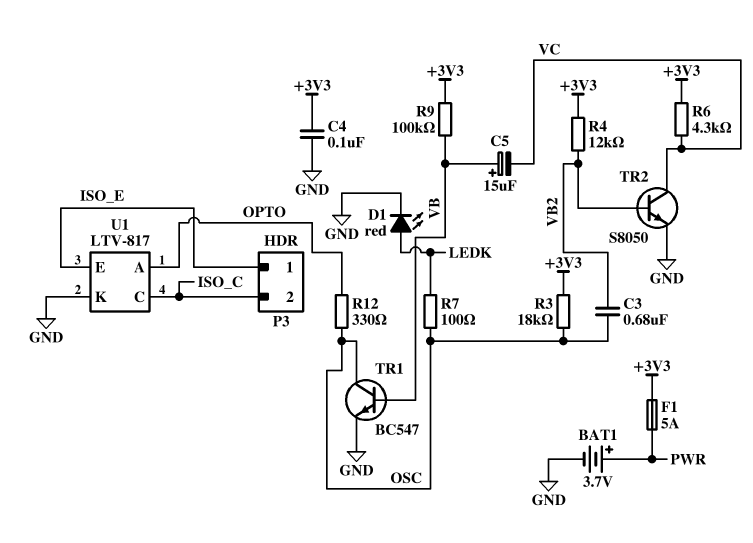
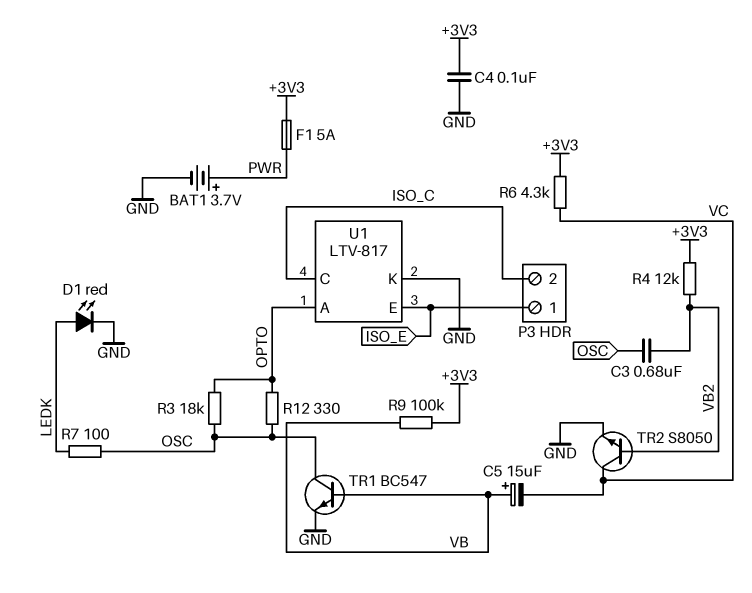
R3: 18k (+3V3, OSC) -> 18k (OPTO, OSC)

